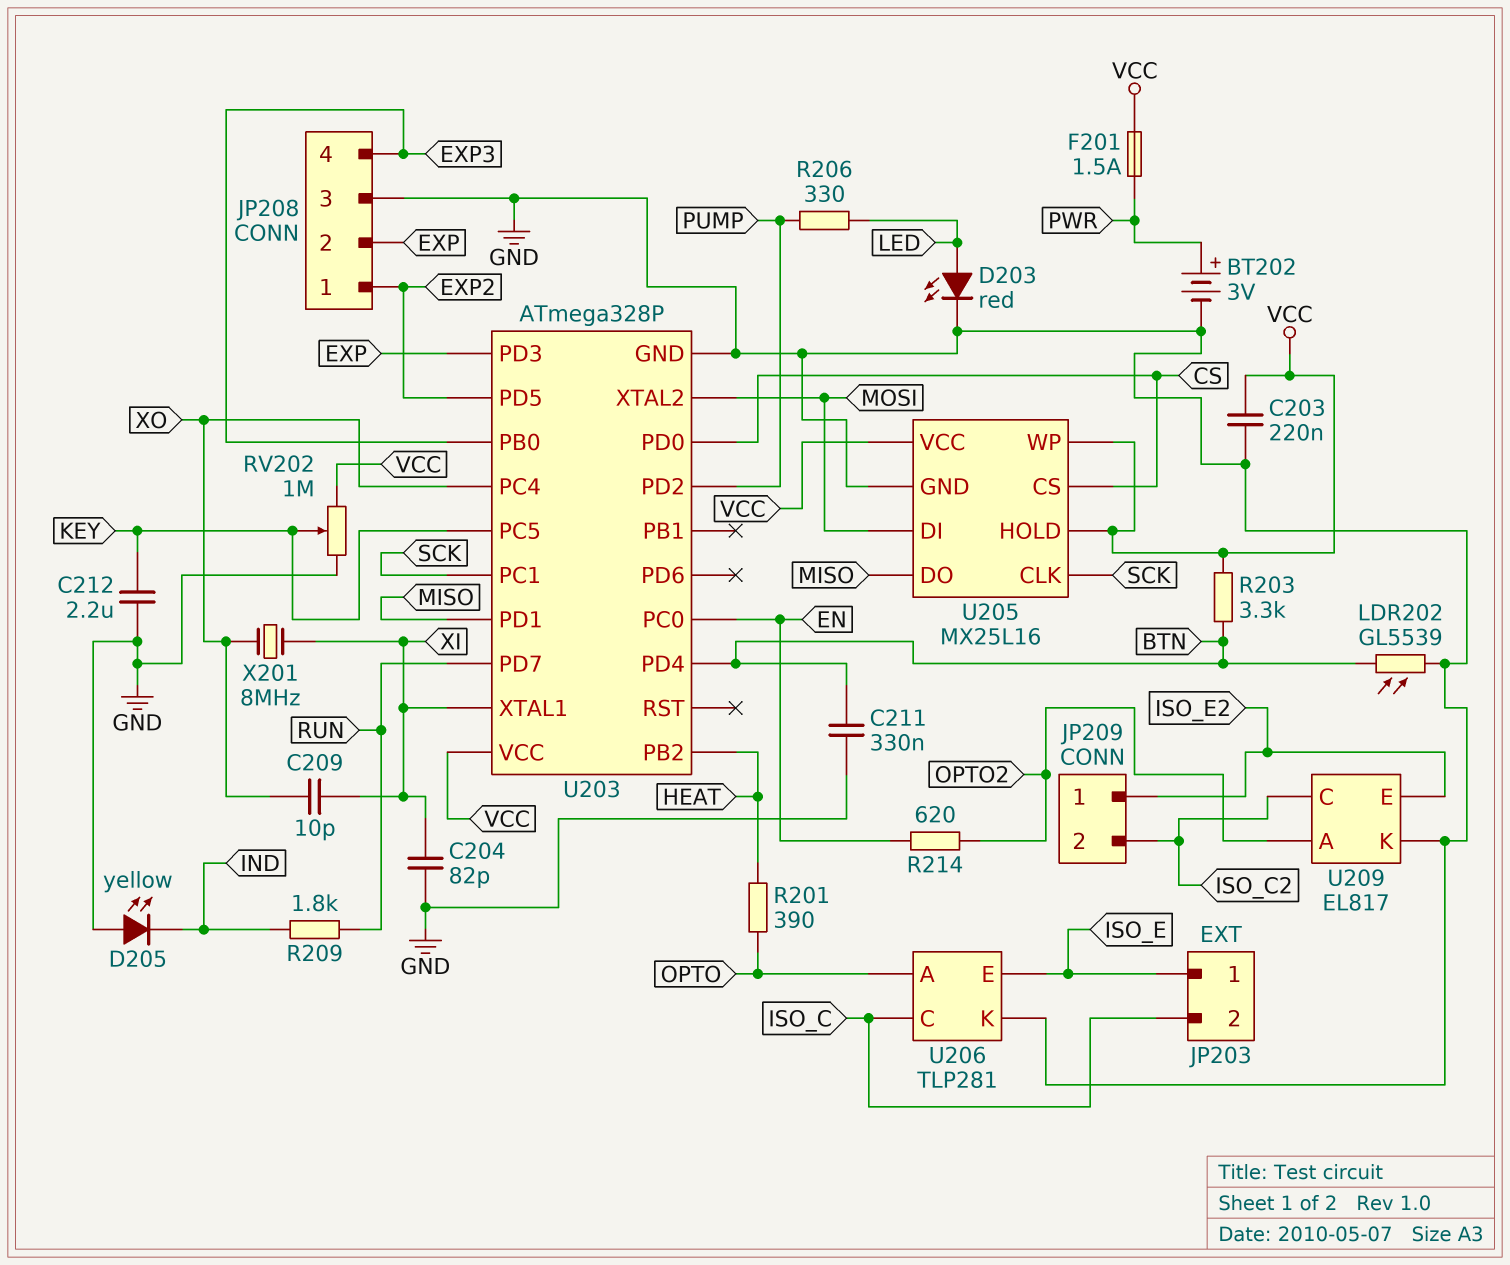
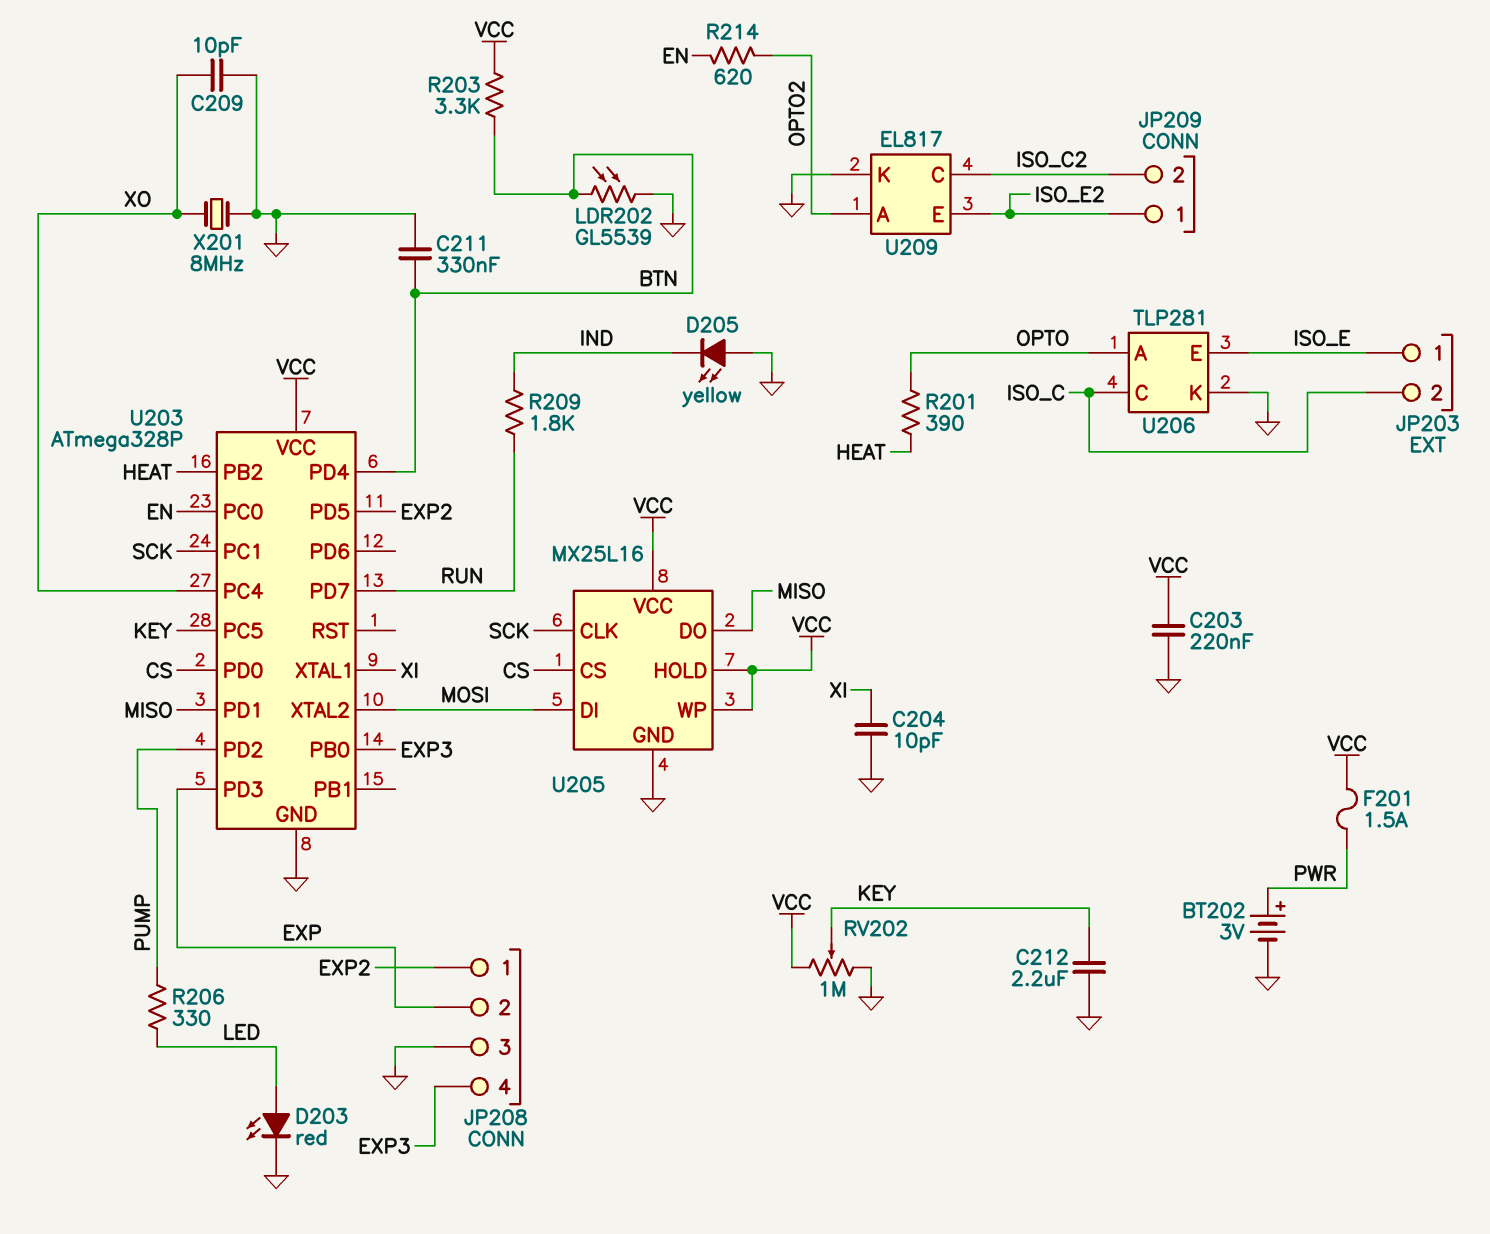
C204: 82pF (GND, XI) -> 10pF (GND, XI)
C209: 10pF (XI, XO) -> 10pF (GND, XO)
X201: 8MHz (XI, XO) -> 8MHz (GND, XO)

